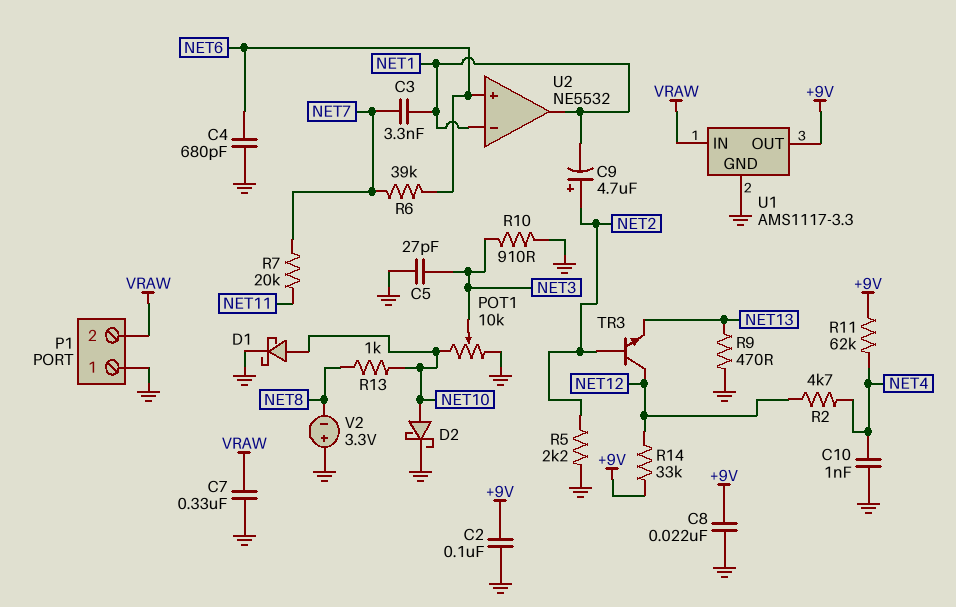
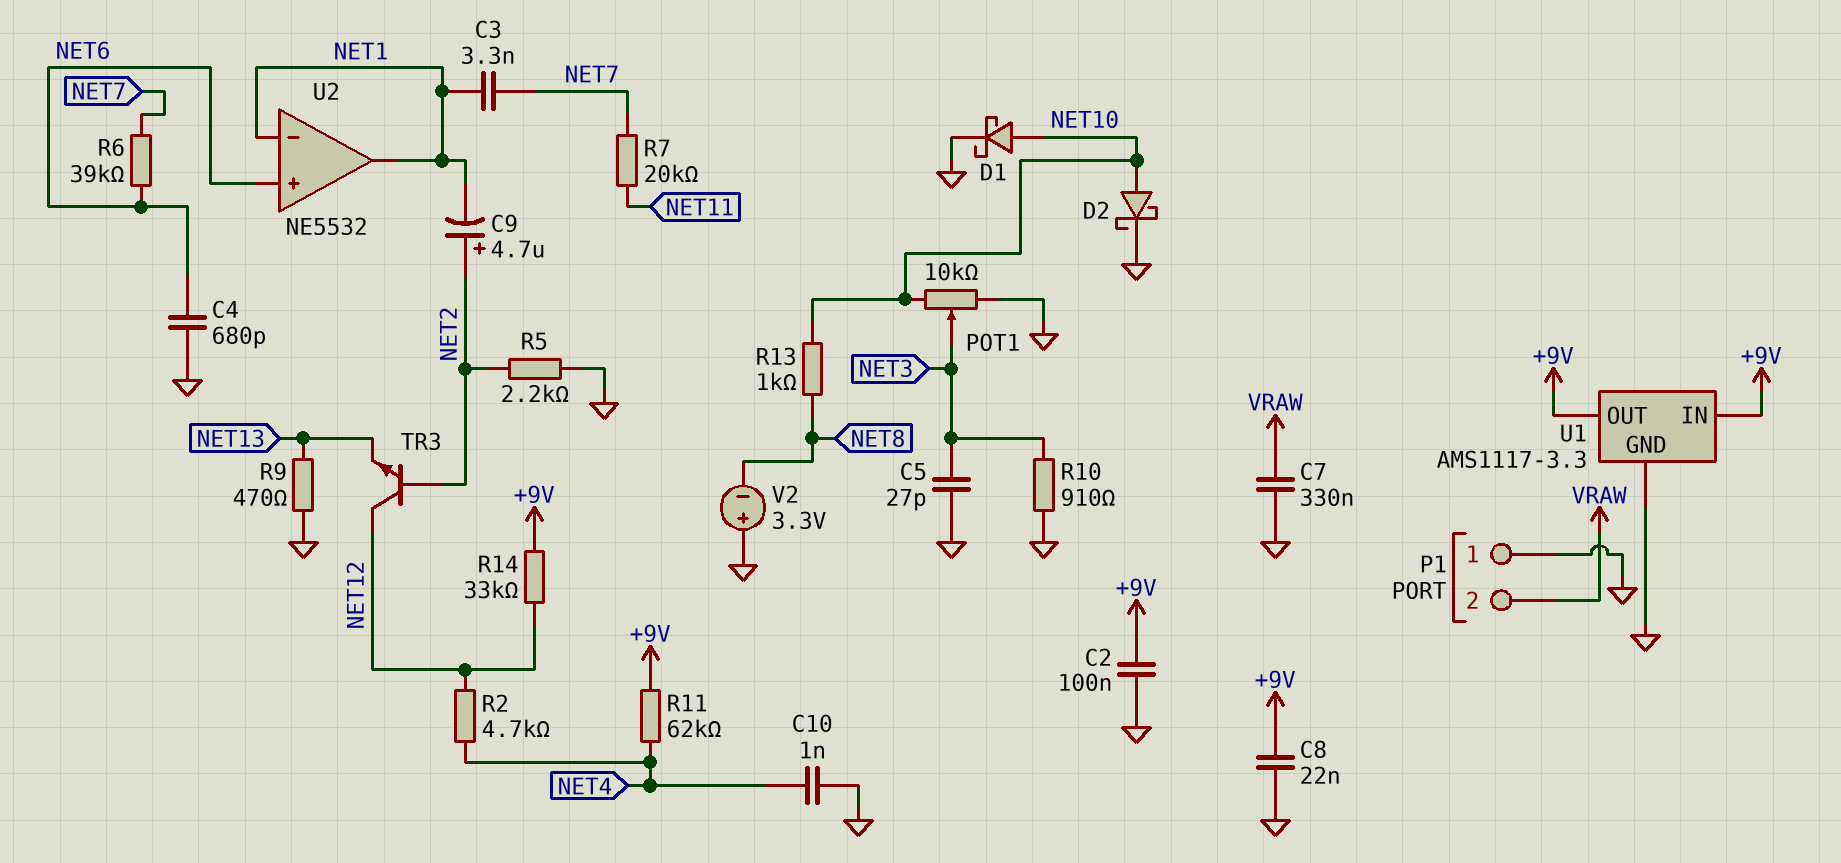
U1 pin IN: VRAW -> +9V

